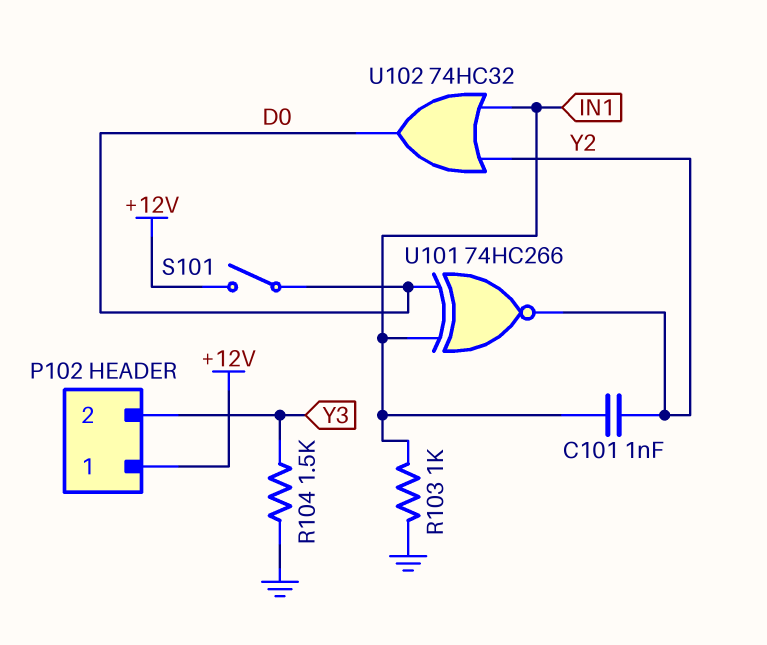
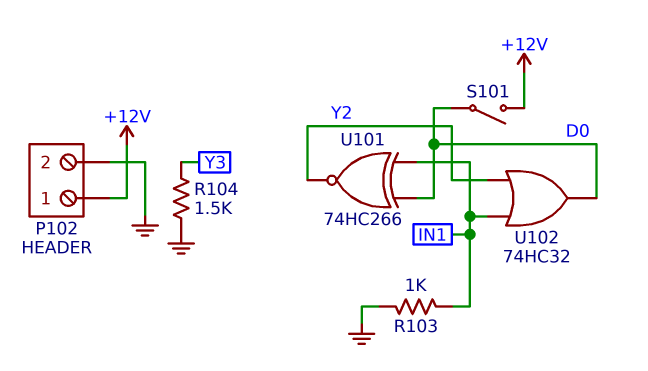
C101: 1nF (IN1, Y2) -> none
P102 pin 2: Y3 -> GND

